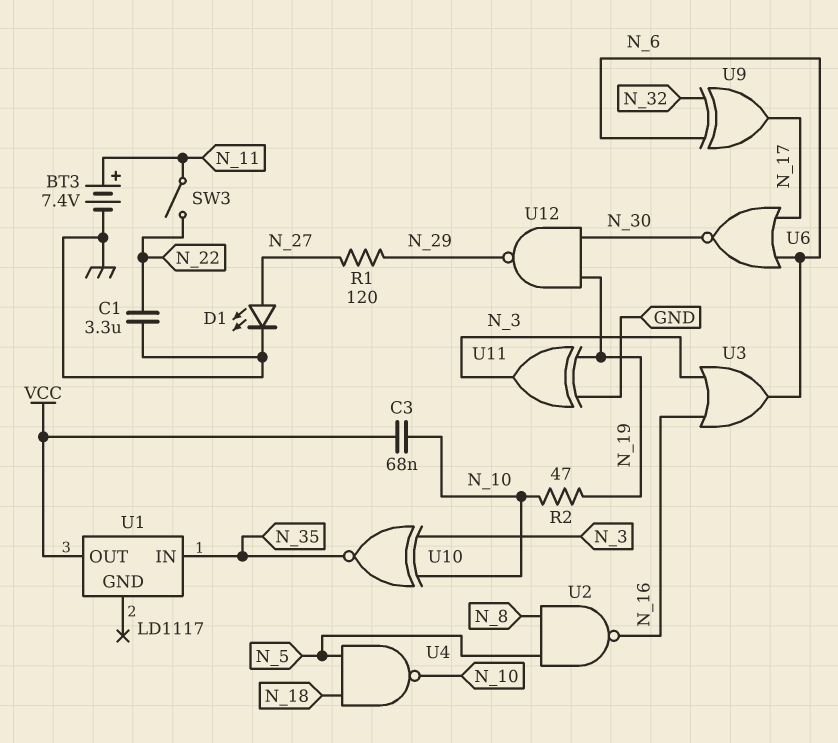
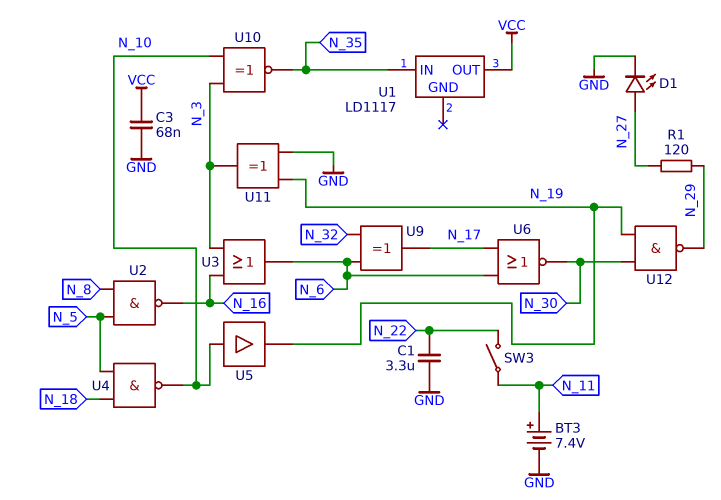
C3: 68nF (N_10, VCC) -> 68nF (GND, VCC)
R2: 47 (N_10, N_19) -> none
U5: none -> buffer (in N_10, out N_19)

